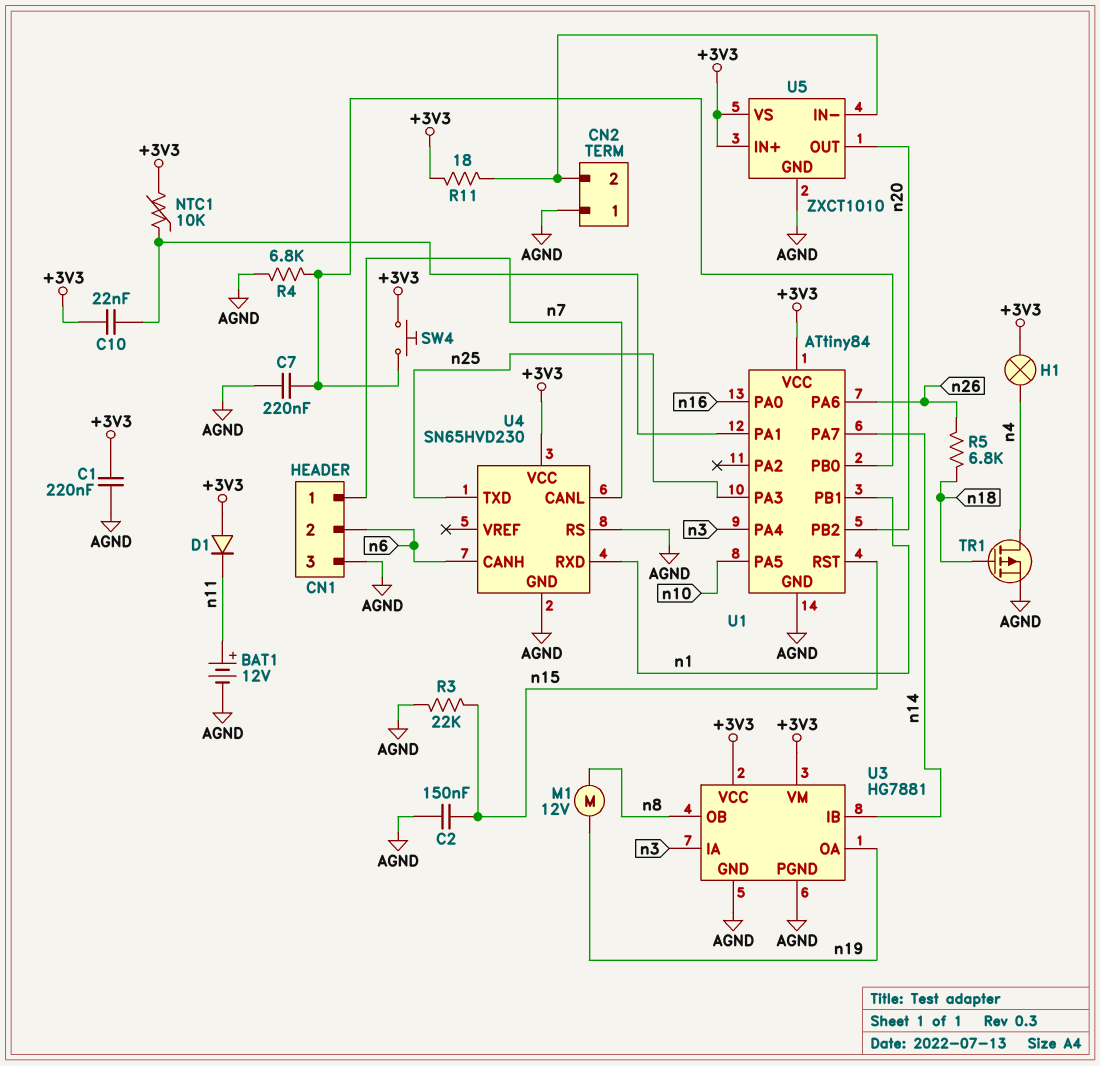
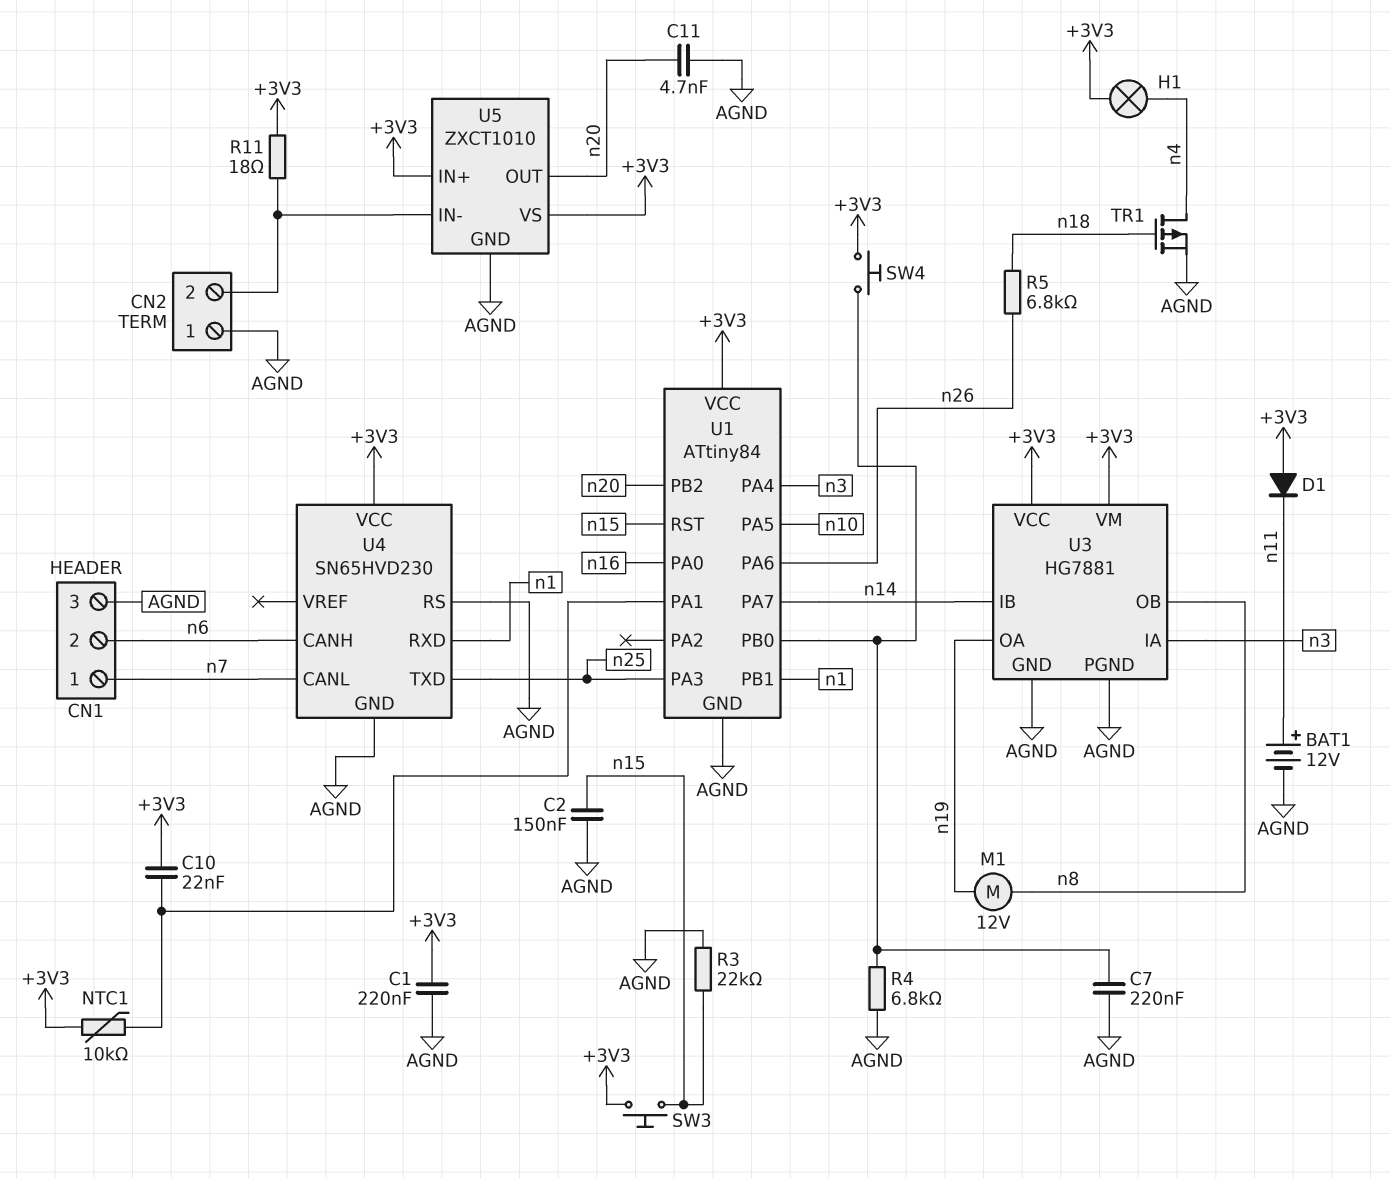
C11: none -> 4.7nF (AGND, n20)
SW3: none -> button (+3V3, n15)

